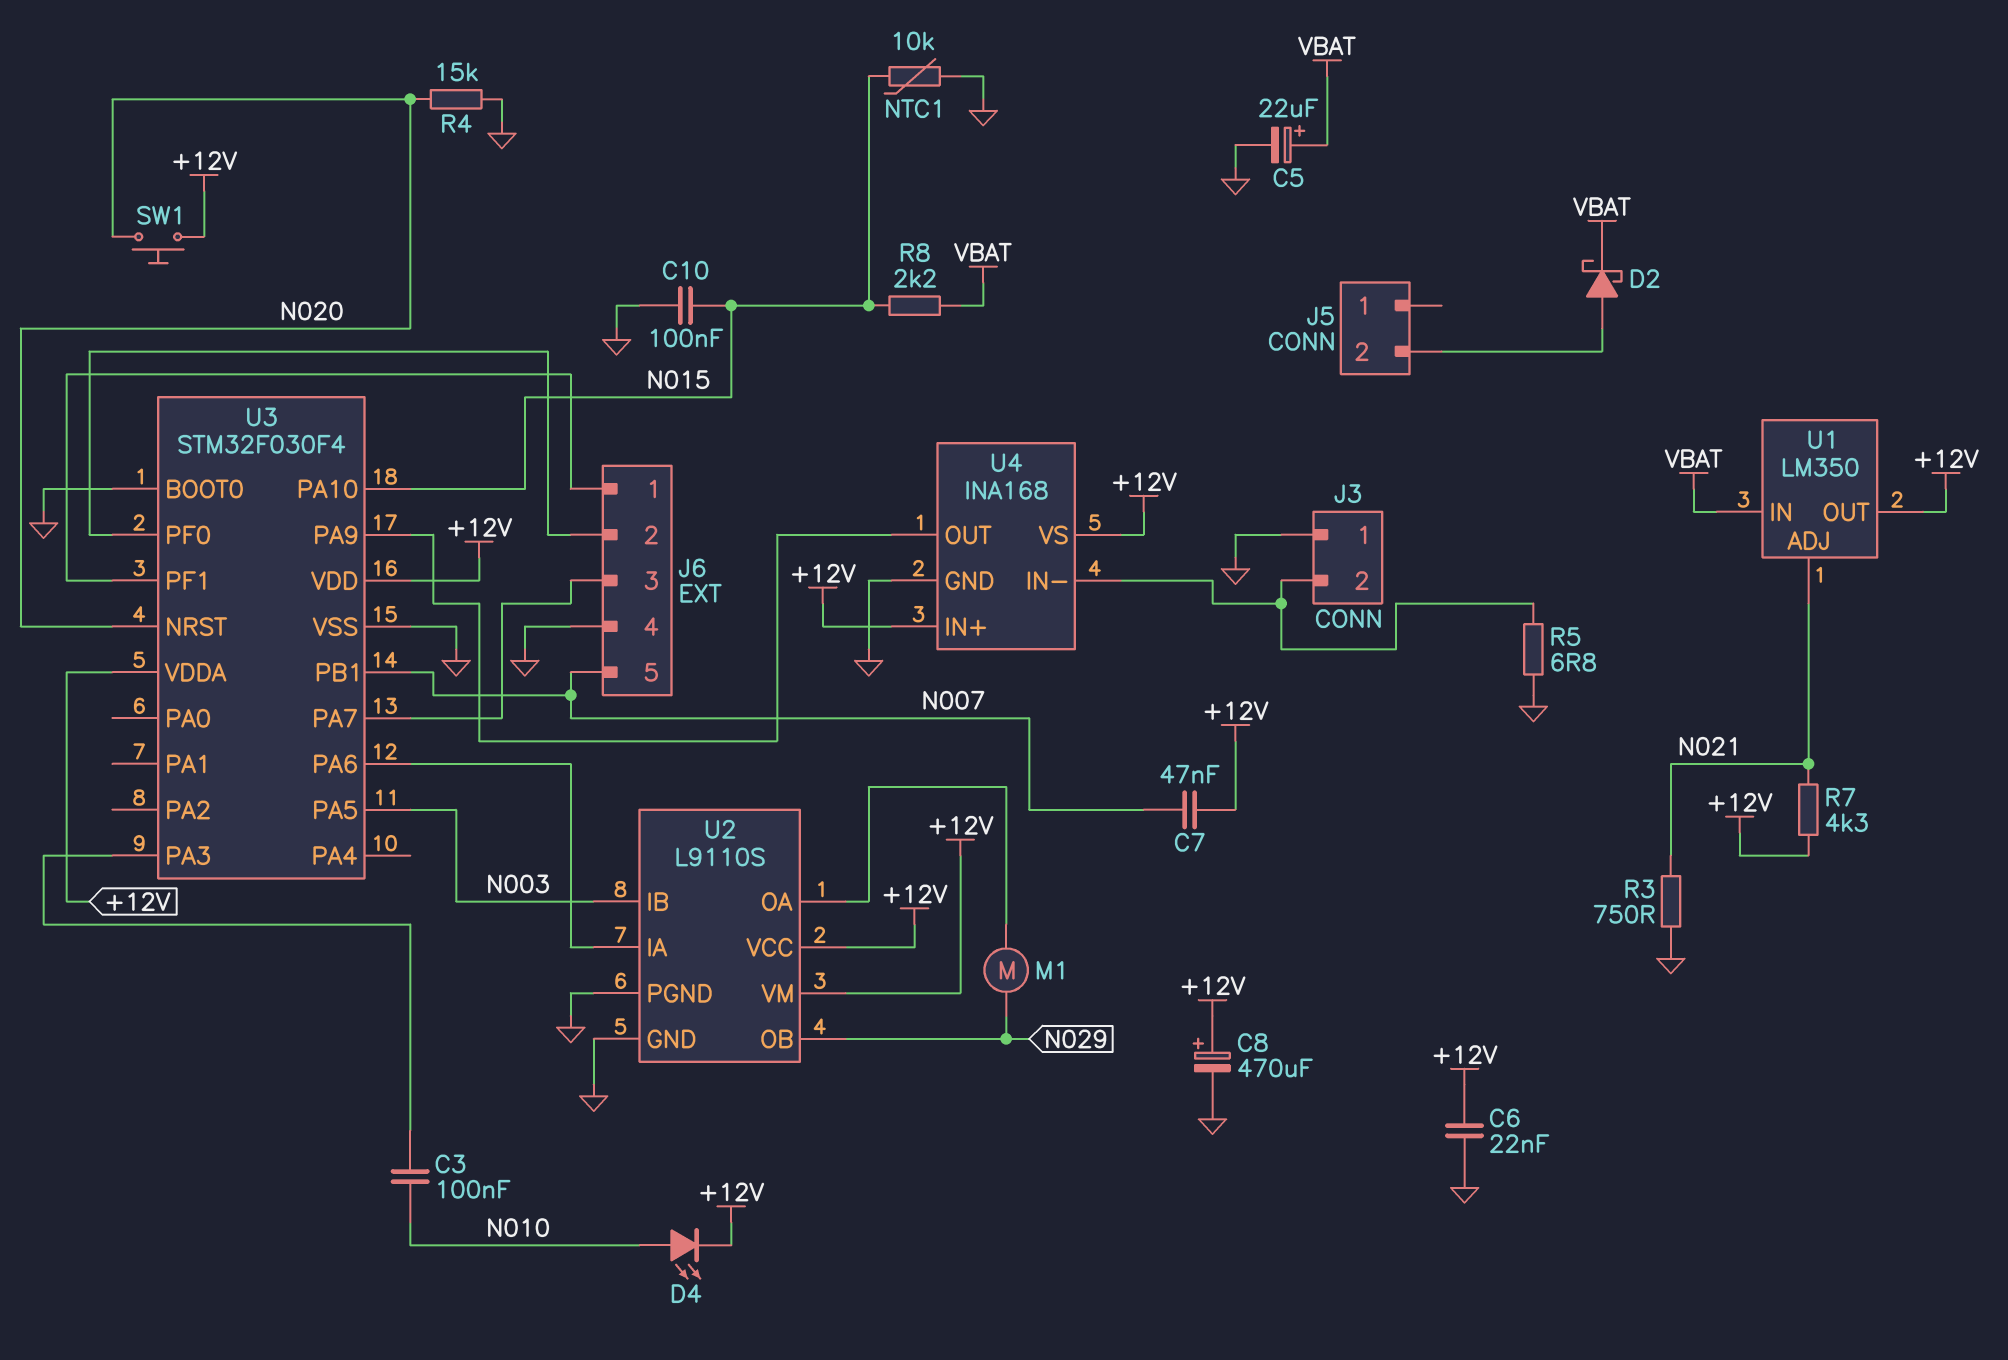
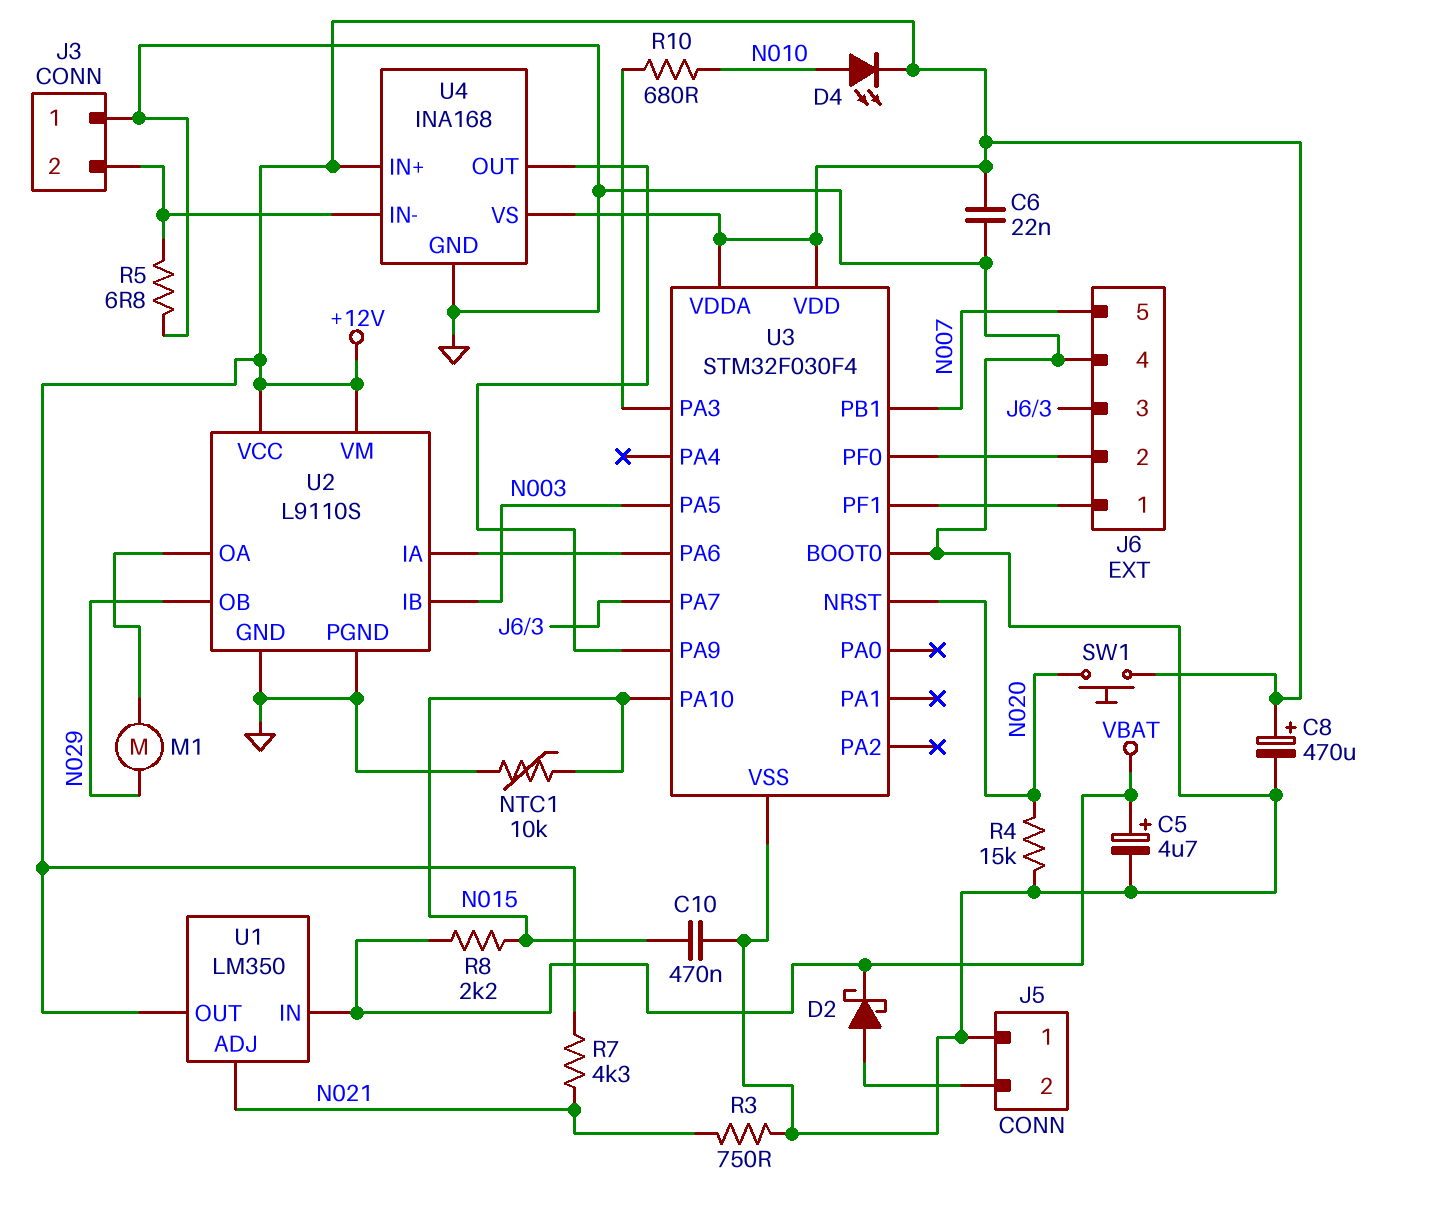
C3: 100nF (N010, U3/PA3) -> none
C5: 22uF (plus VBAT, minus GND) -> 4.7uF (plus VBAT, minus GND)
C7: 47nF (+12V, N007) -> none
C10: 100nF (GND, N015) -> 470nF (GND, N015)
J5 pin 1: none -> GND
R10: none -> 680 (N010, U3/PA3)

